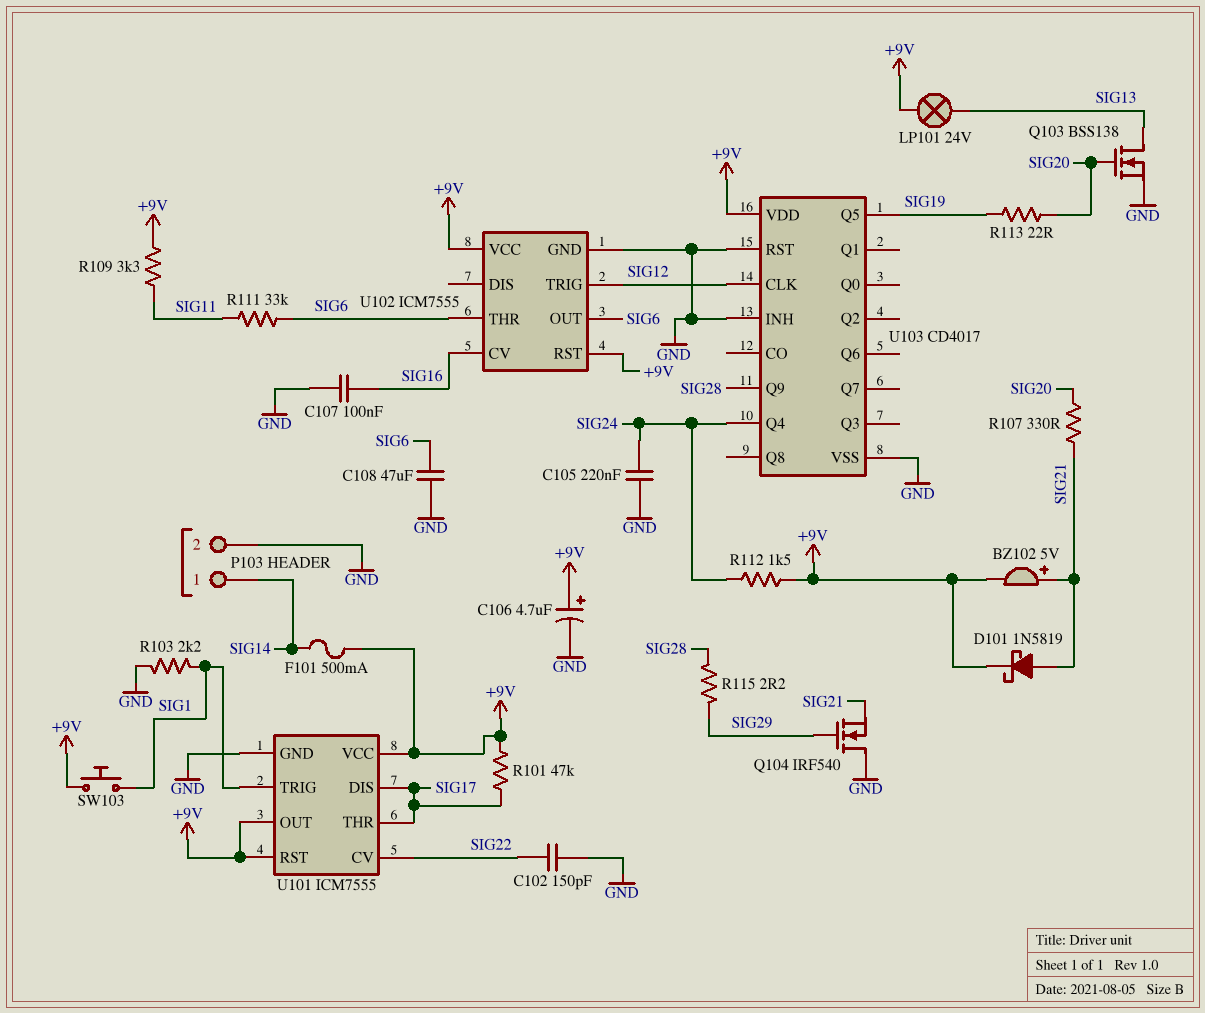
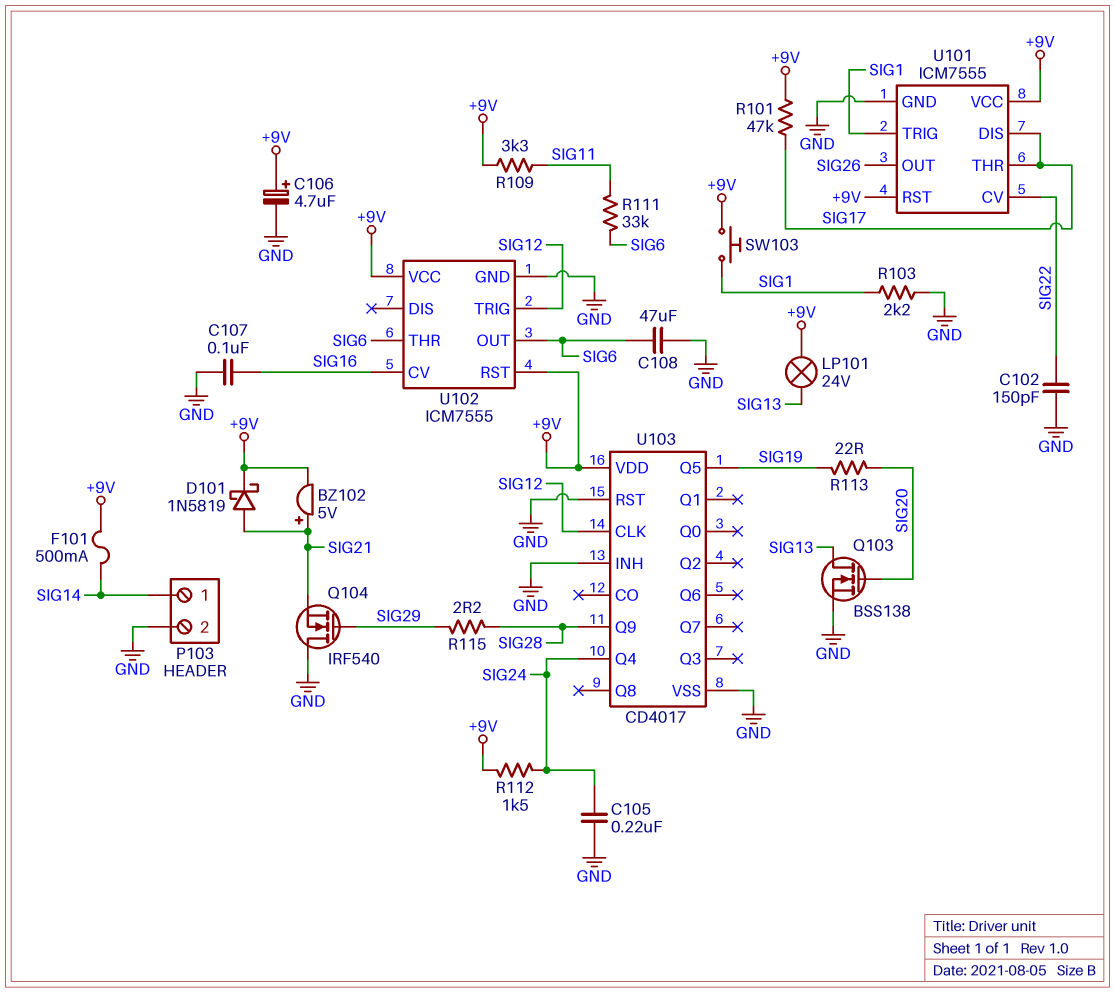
R107: 330 (SIG20, SIG21) -> none
U101 pin OUT: +9V -> SIG26

